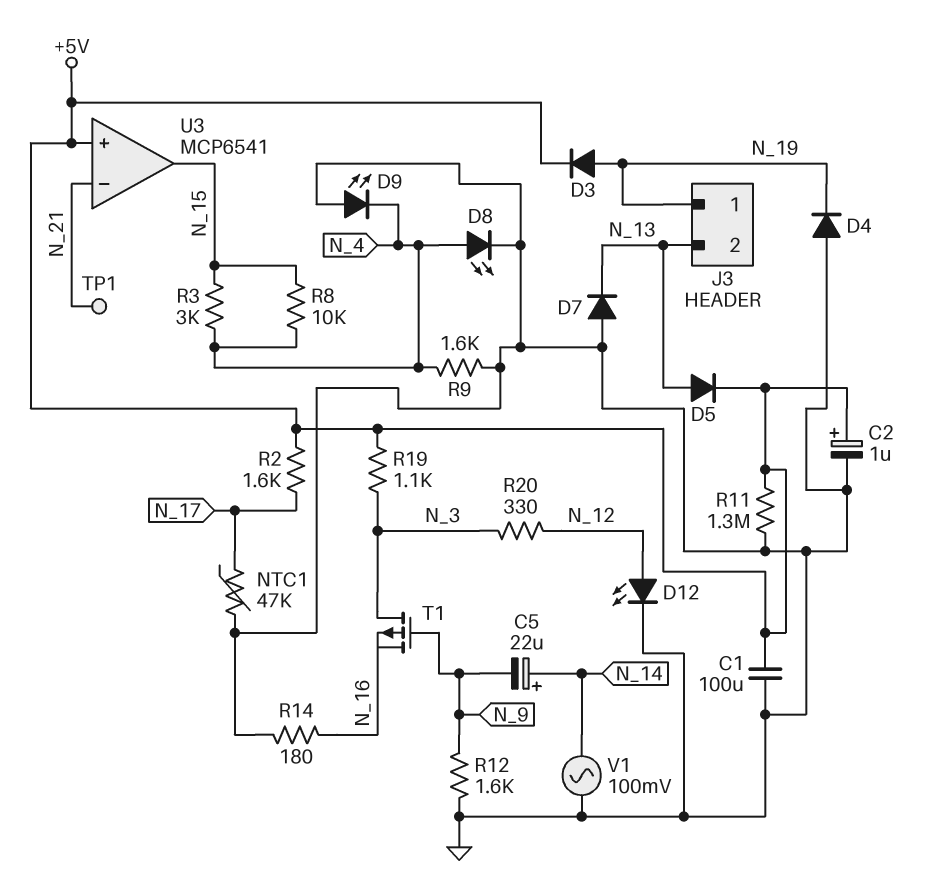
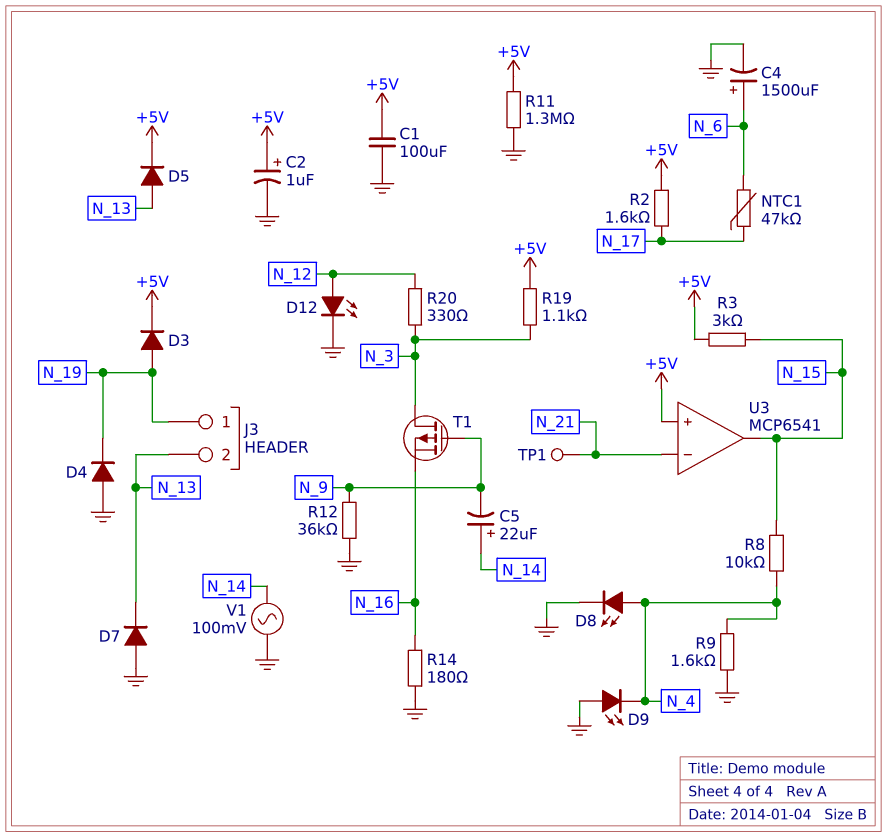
C4: none -> 1500uF (plus N_6, minus GND)
NTC1: 47k (GND, N_17) -> 47k (N_6, N_17)
R3: 3k (N_4, N_15) -> 3k (+5V, N_15)
R12: 1.6k (GND, N_9) -> 36k (GND, N_9)

